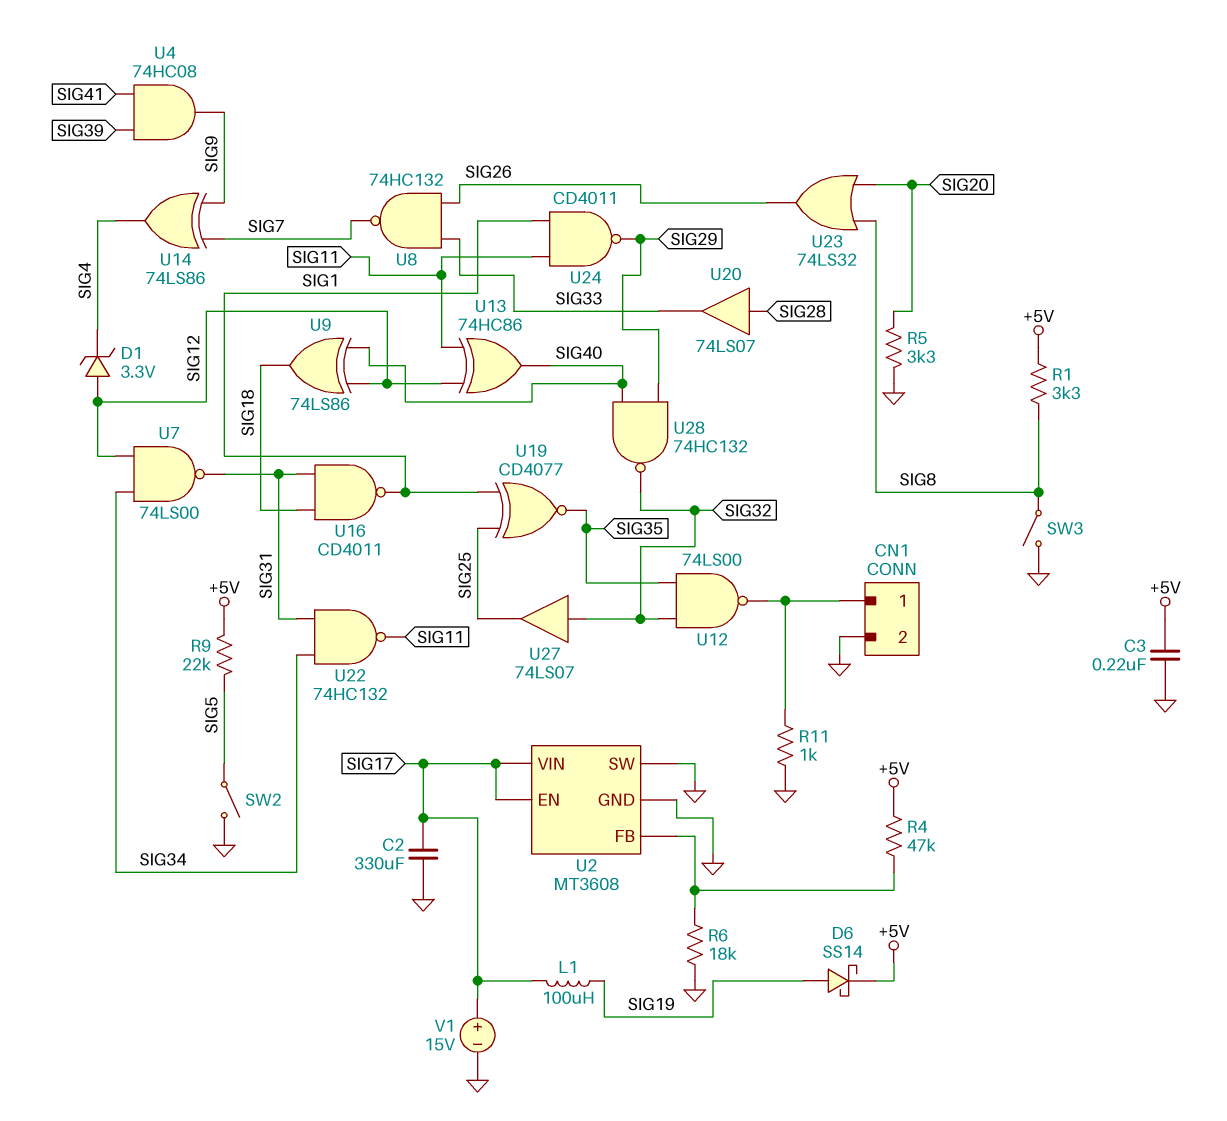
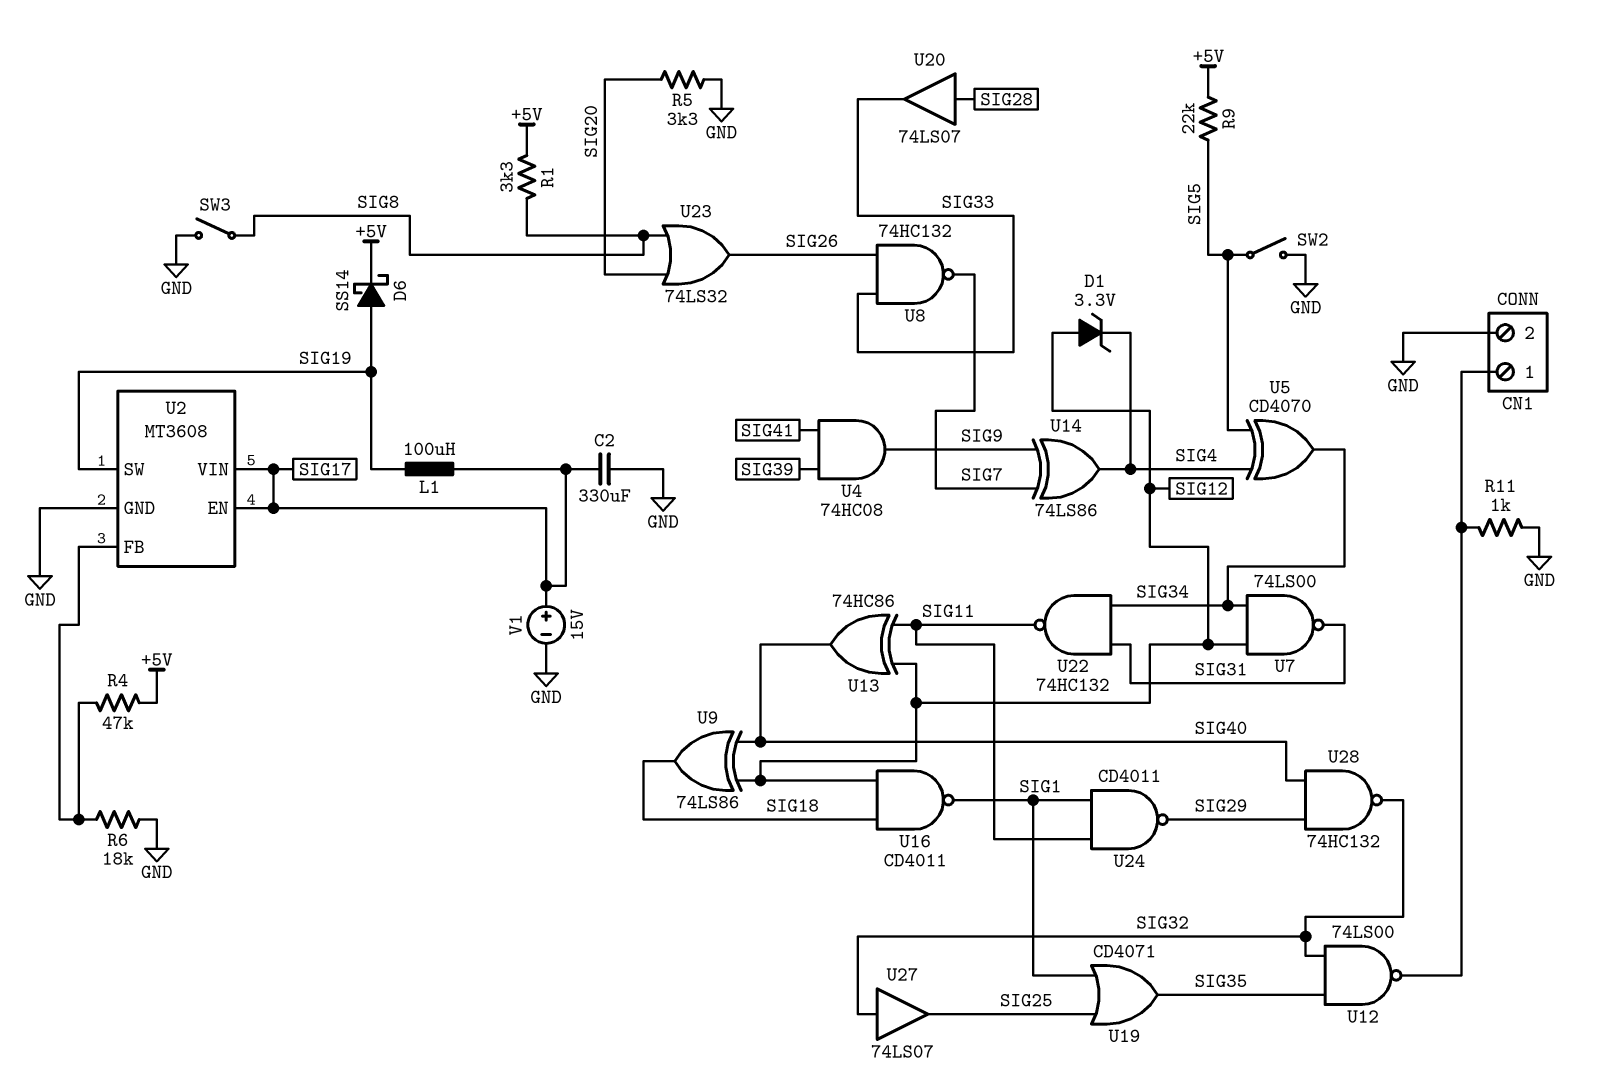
C3: 220nF (+5V, GND) -> none
U2 pin SW: GND -> SIG19
U5: none -> XOR CD4070 (in SIG4, in SIG5, out SIG34)
U16: NAND CD4011 (in SIG18, in SIG31, out SIG1) -> NAND CD4011 (in SIG12, in SIG18, out SIG1)
U19: XNOR CD4077 (in SIG1, in SIG25, out SIG35) -> OR CD4071 (in SIG1, in SIG25, out SIG35)

